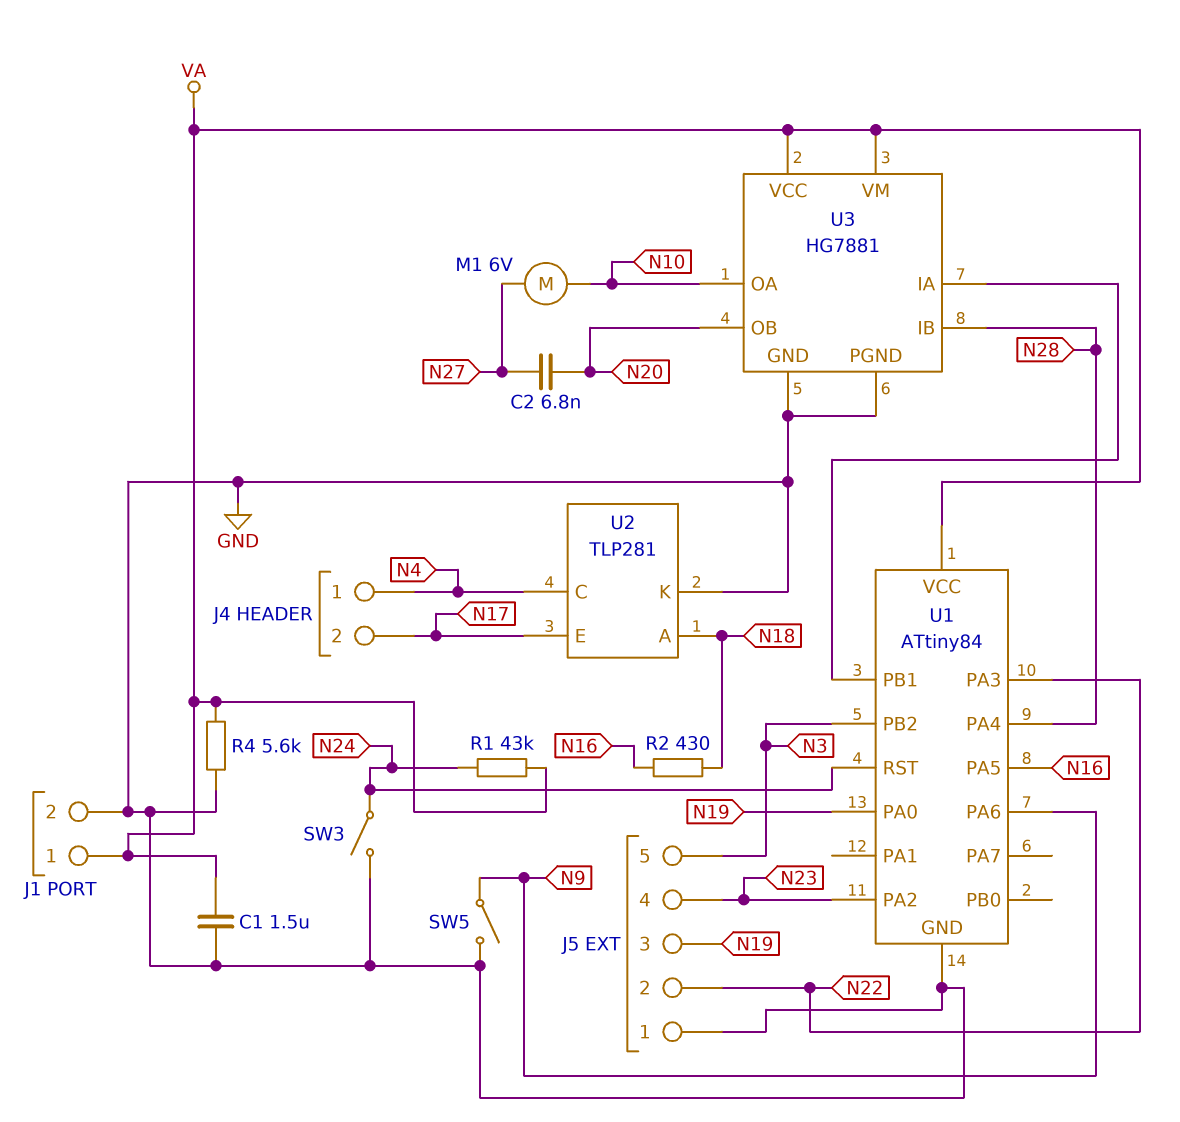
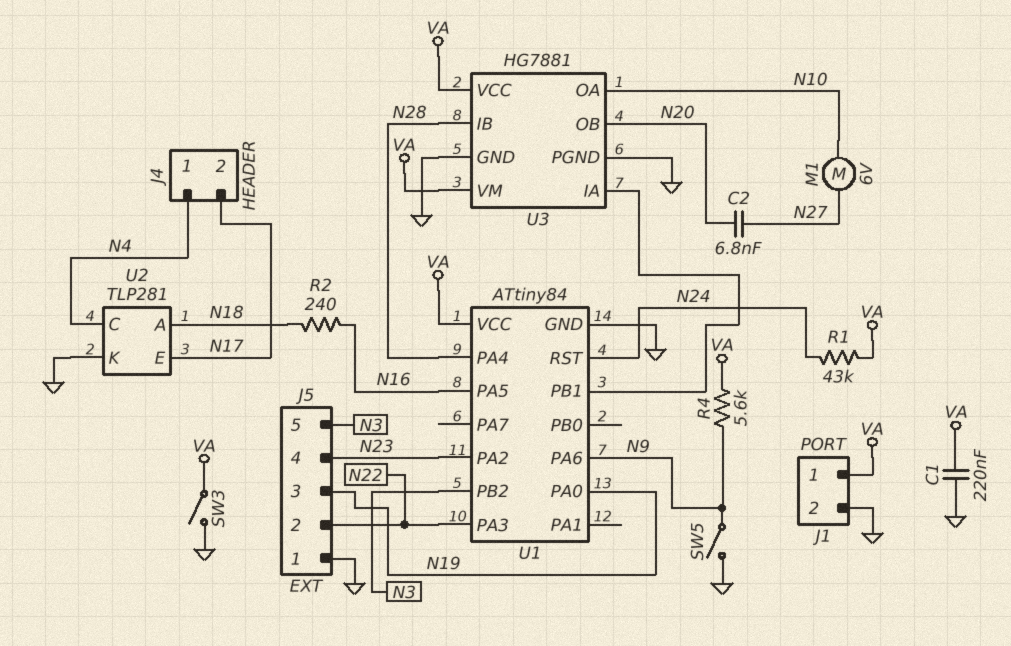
C1: 1.5uF (GND, VA) -> 220nF (GND, VA)
R2: 430 (N16, N18) -> 240 (N16, N18)
R4: 5.6k (GND, VA) -> 5.6k (N9, VA)
SW3: switch (GND, N24) -> switch (GND, VA)

